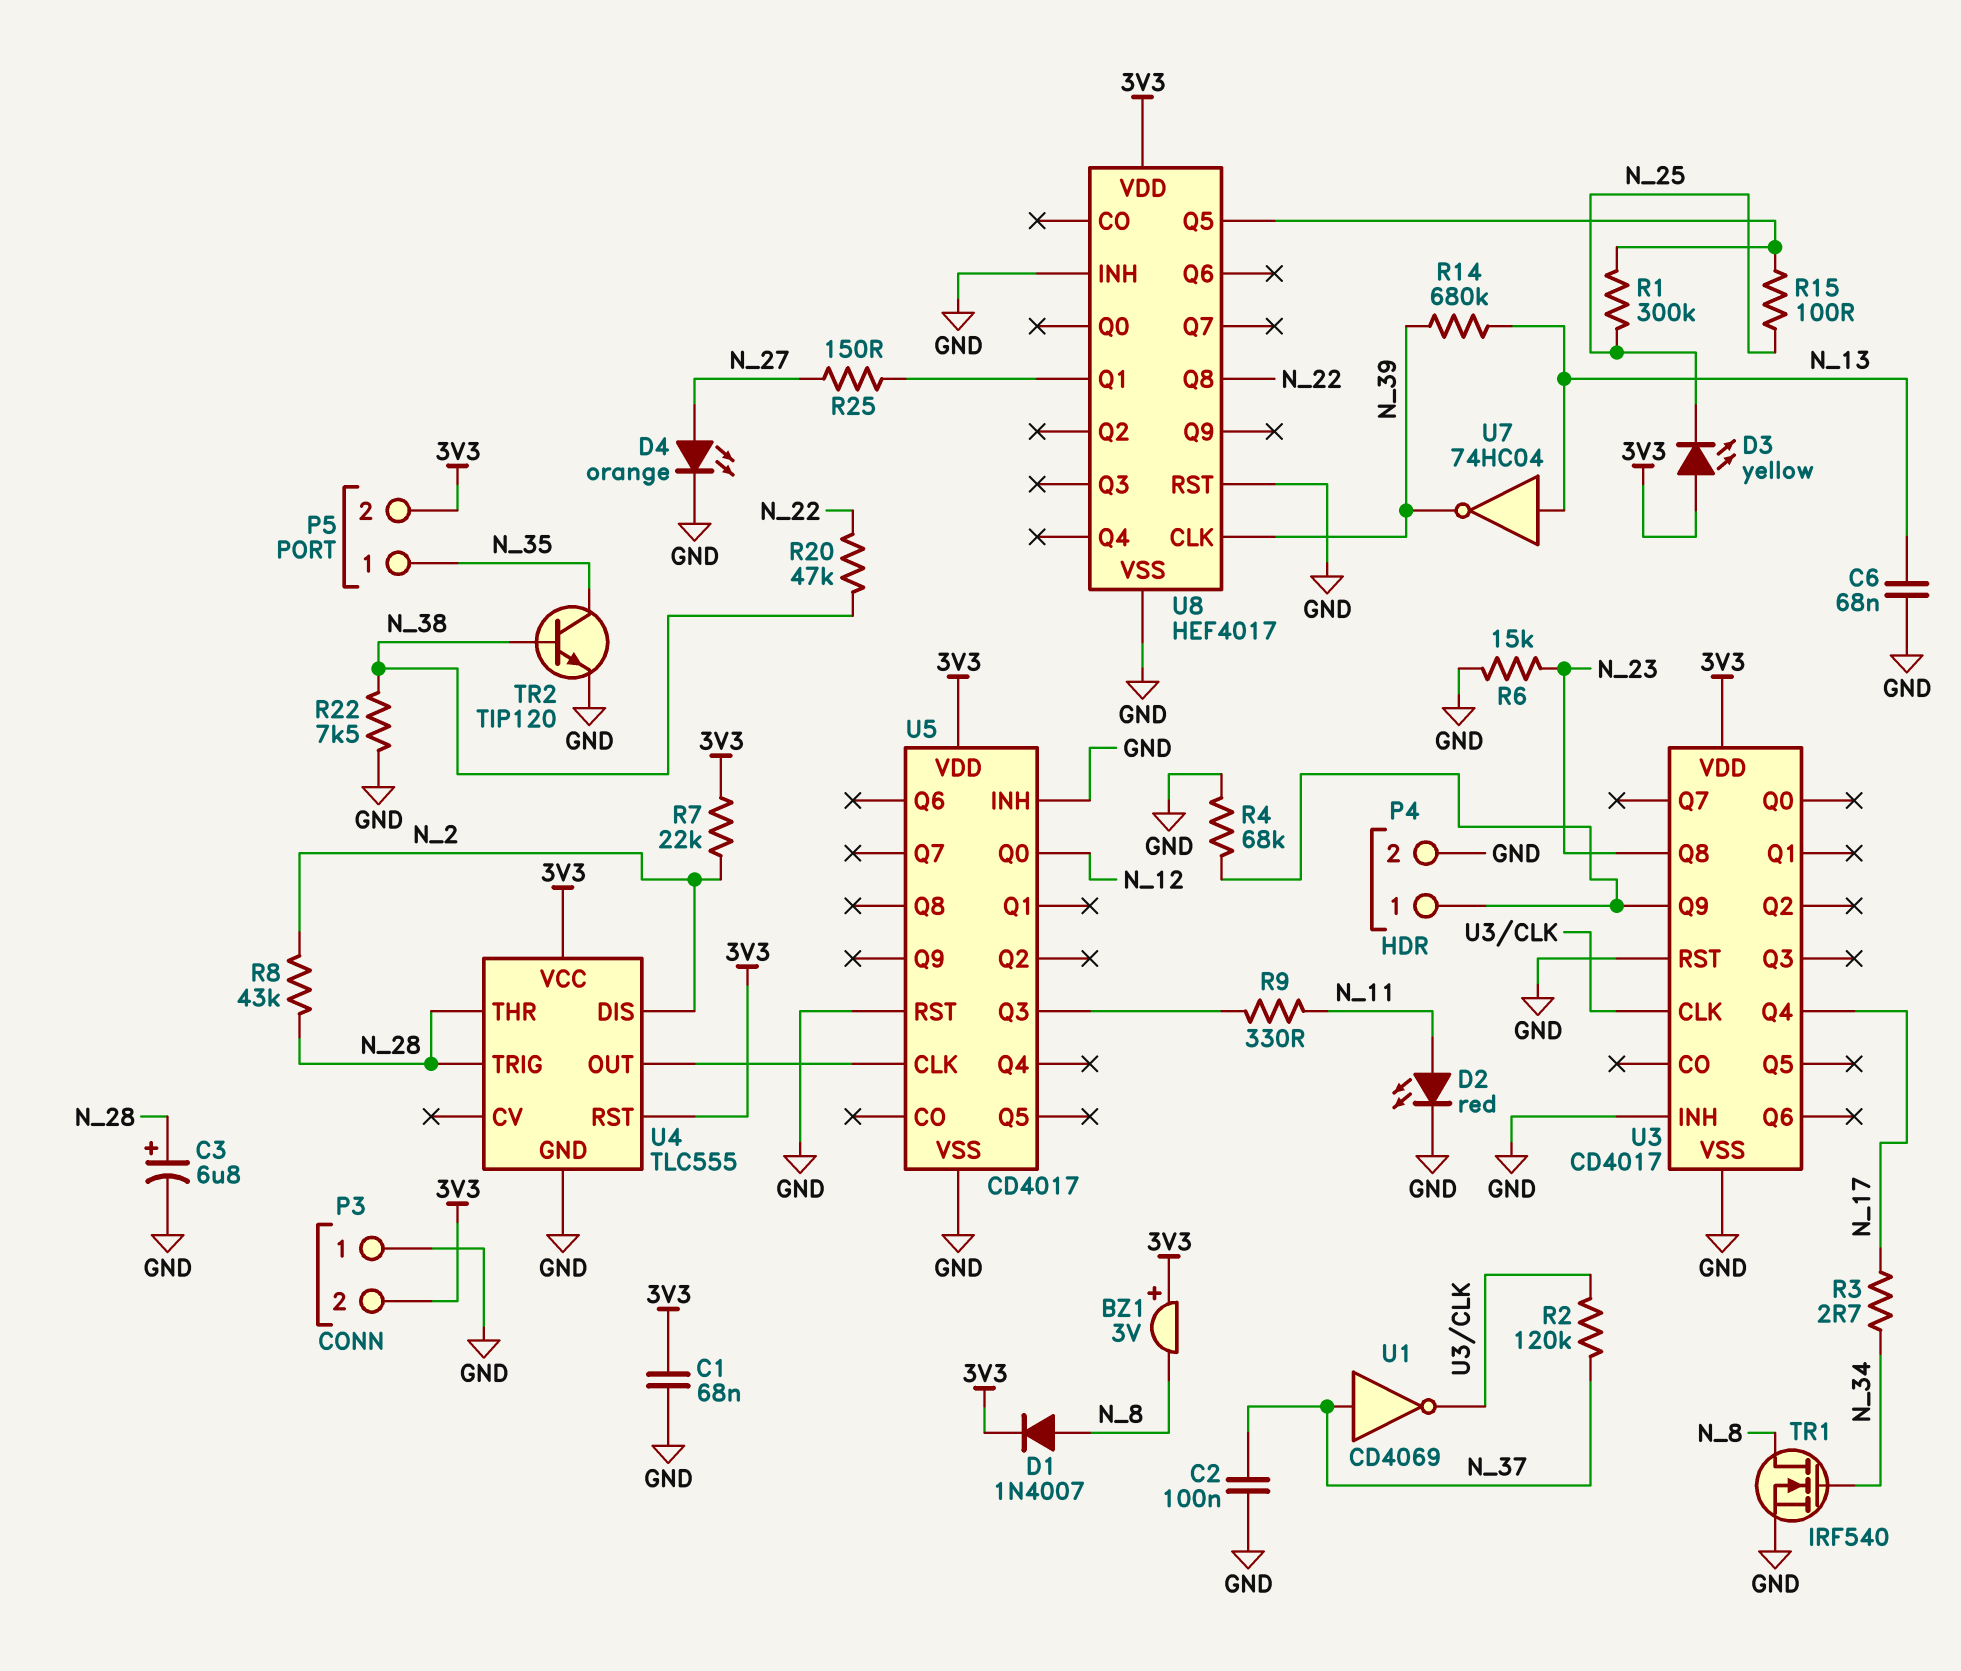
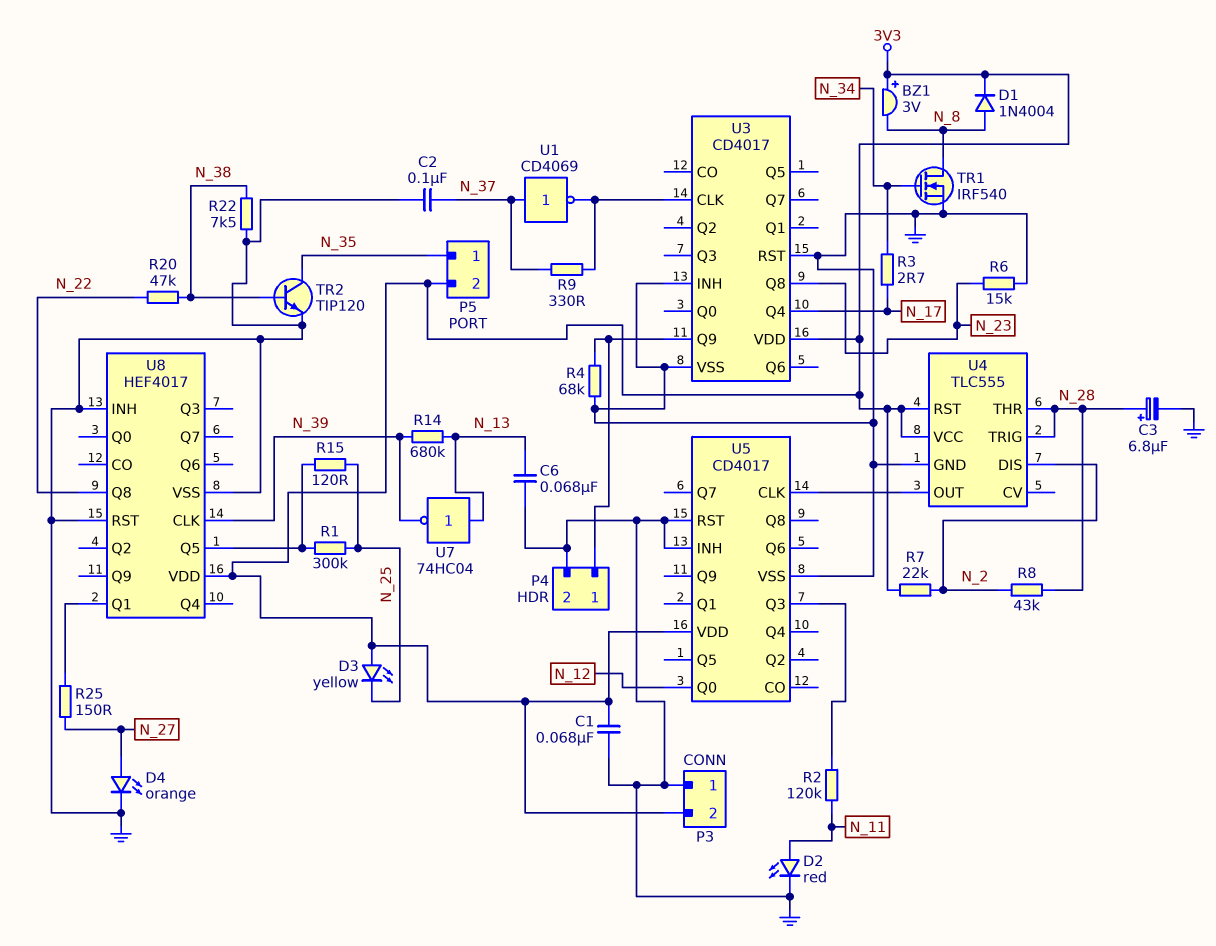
D1: diode 1N4007 (A N_8, K 3V3) -> diode 1N4004 (A N_8, K 3V3)
R2: 120k (N_37, U3/CLK) -> 120k (N_11, U5/Q3)
R9: 330 (N_11, U5/Q3) -> 330 (N_37, U3/CLK)
R15: 100 (N_25, U8/Q5) -> 120 (N_25, U8/Q5)

